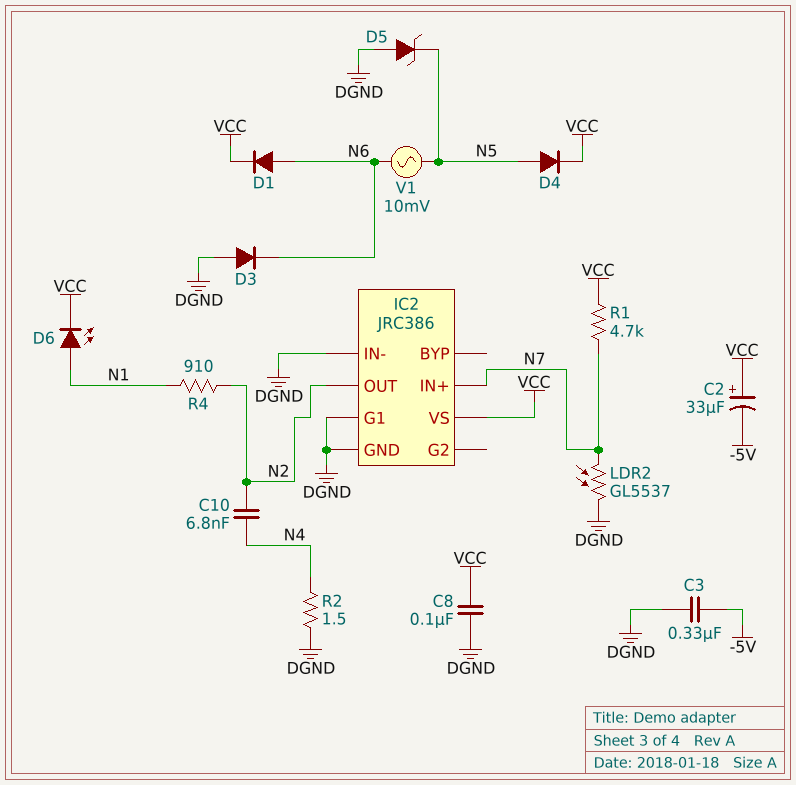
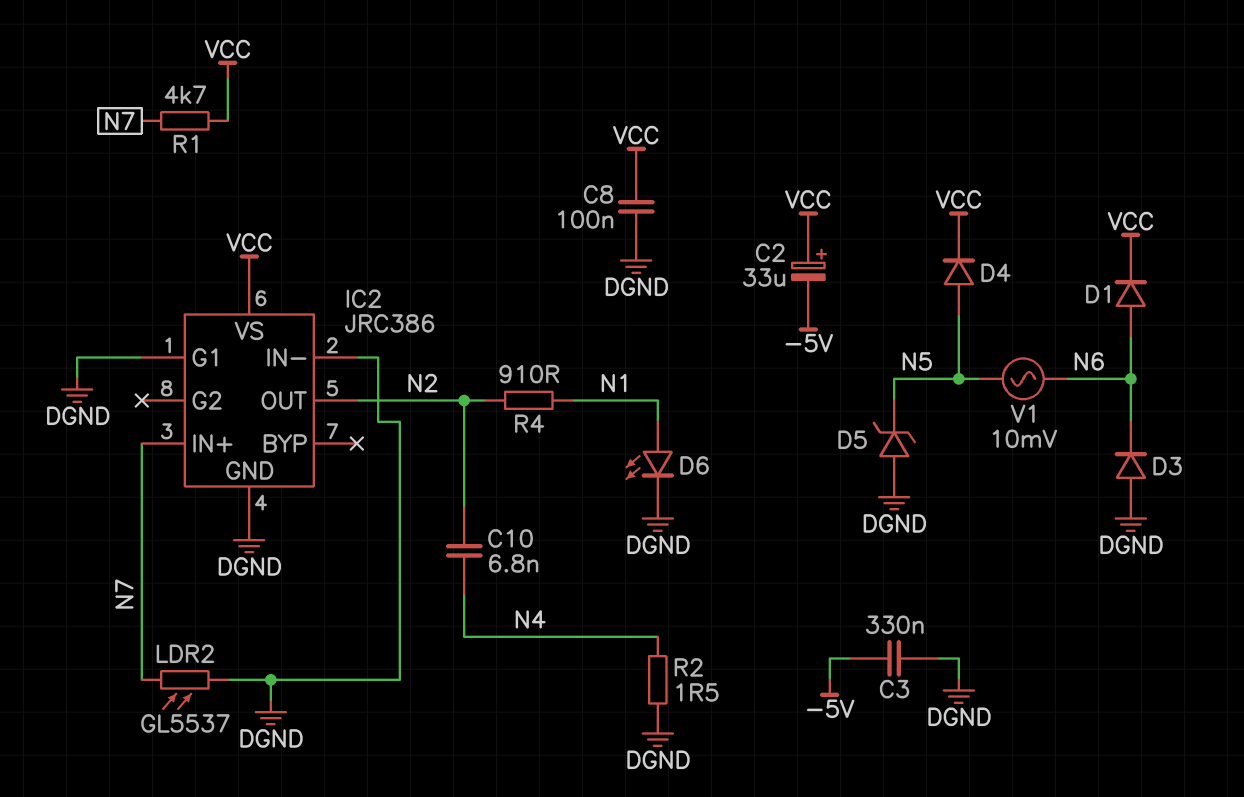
D6: LED (A N1, K VCC) -> LED (A N1, K DGND)

